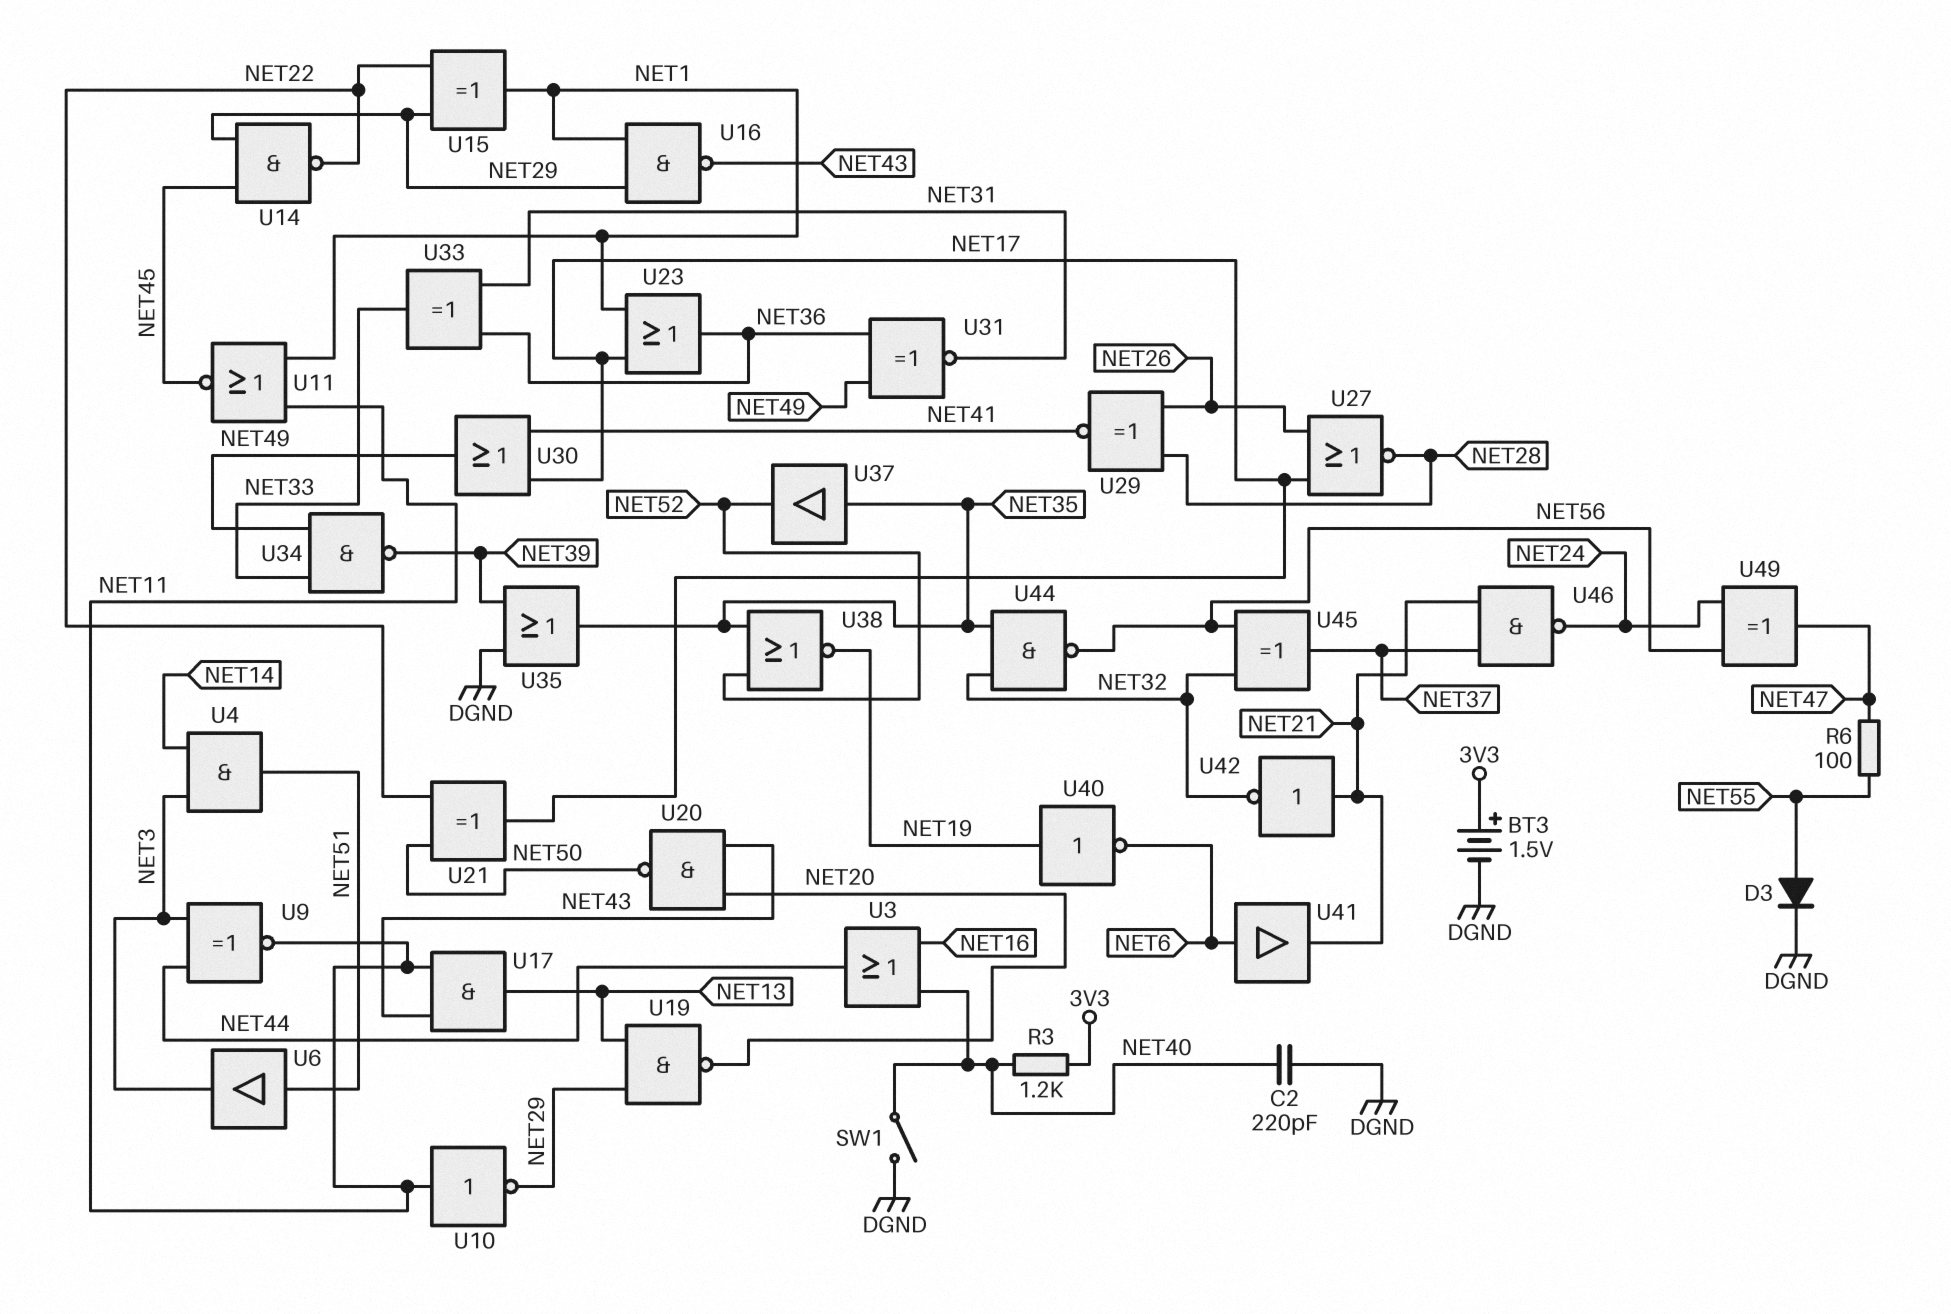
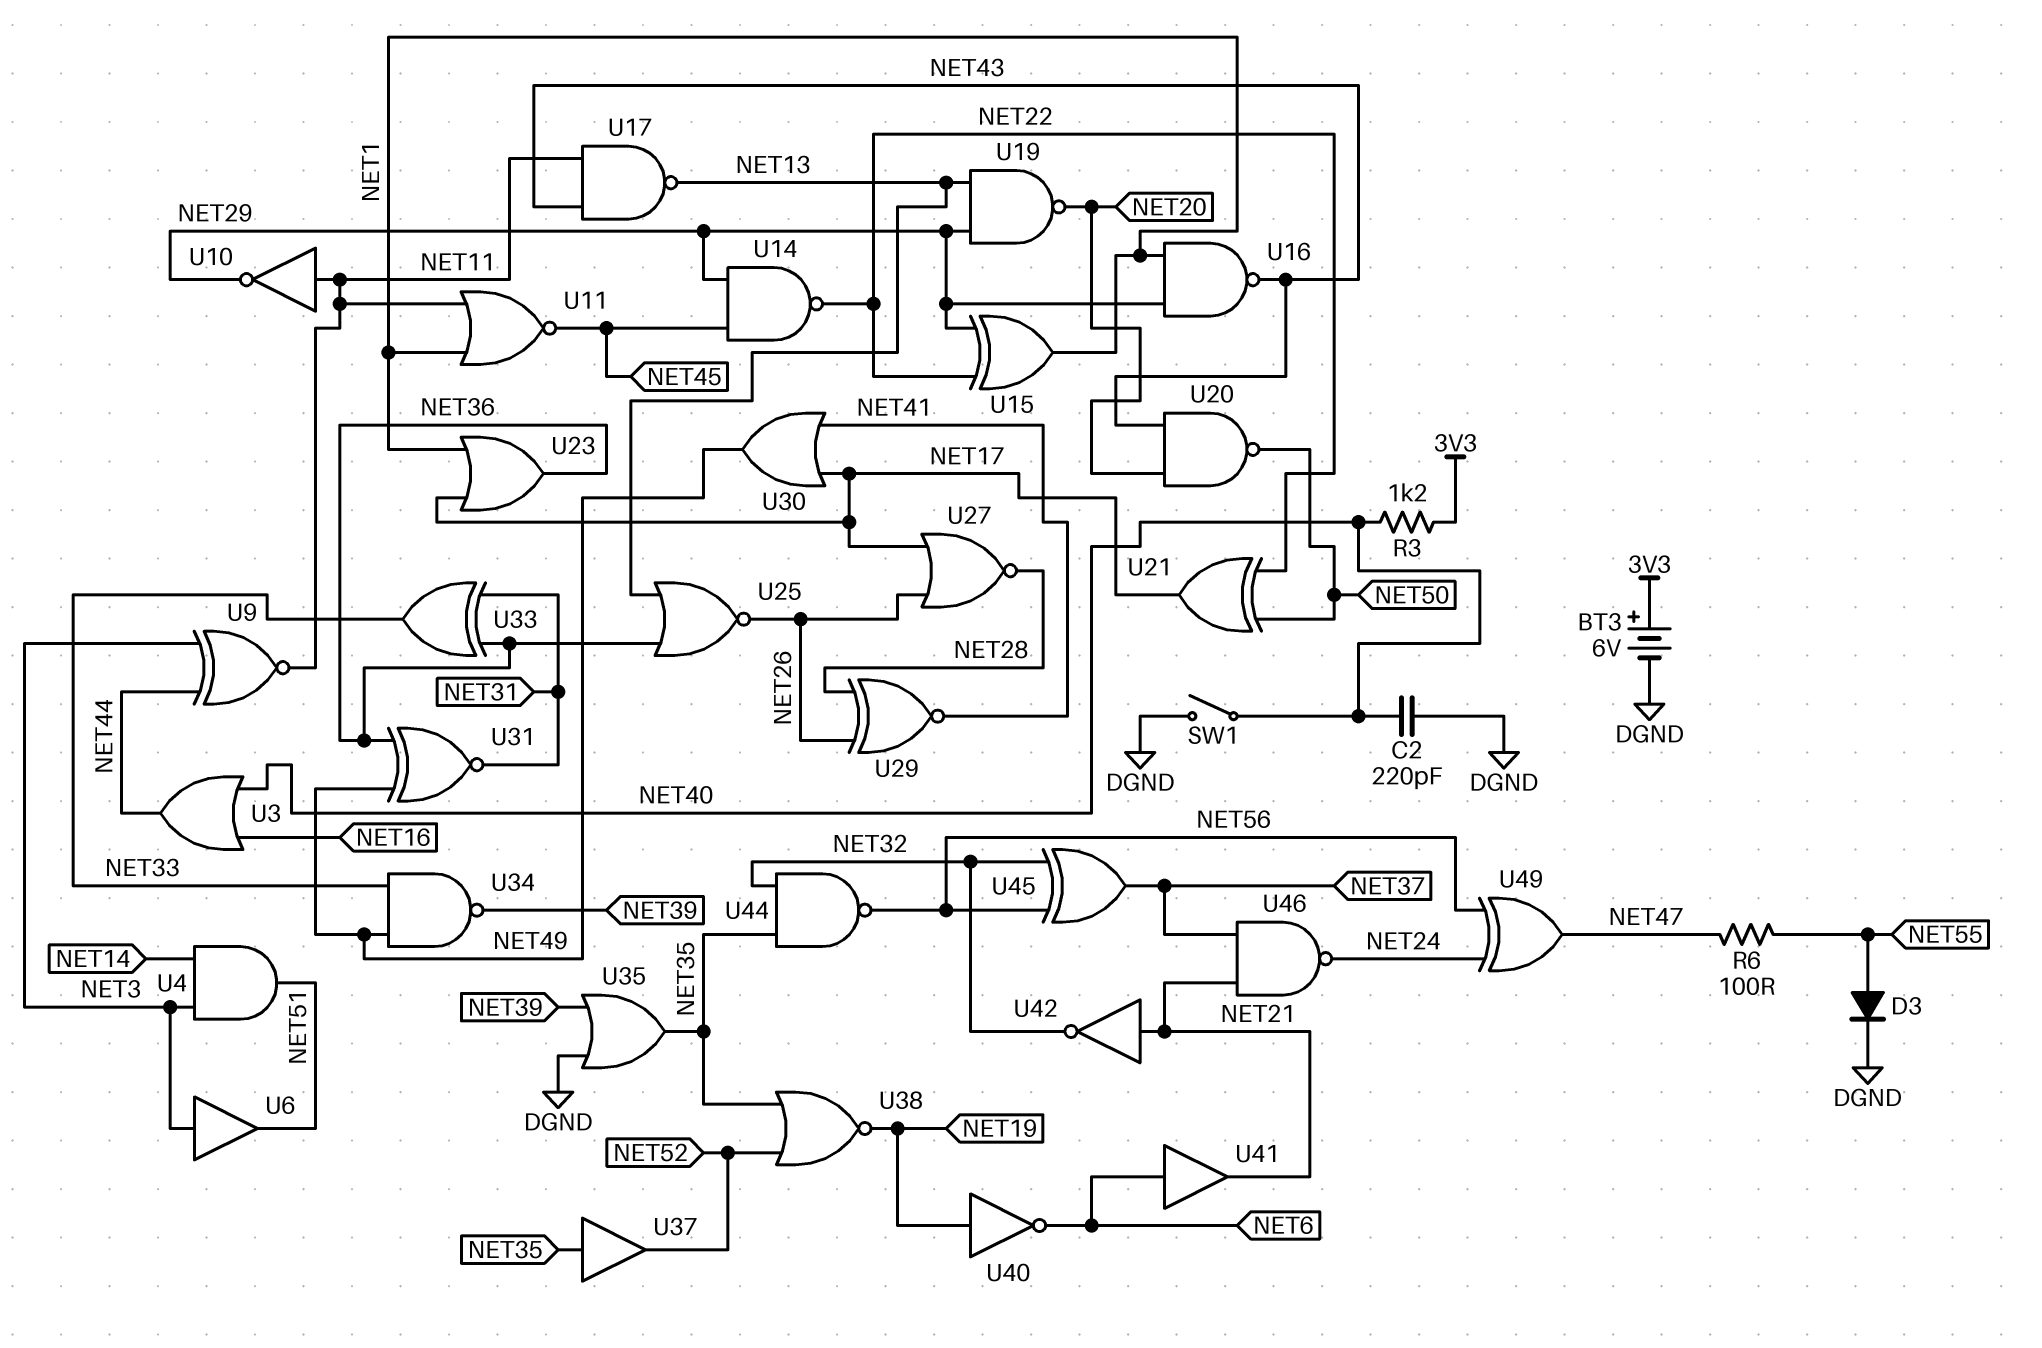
BT3: 1.5V (plus 3V3, minus DGND) -> 6V (plus 3V3, minus DGND)
U6: buffer (in NET51, out NET3) -> buffer (in NET3, out NET51)
U17: AND (in NET11, in NET43, out NET13) -> NAND (in NET11, in NET43, out NET13)
U25: none -> NOR (in NET13, in NET36, out NET26)

